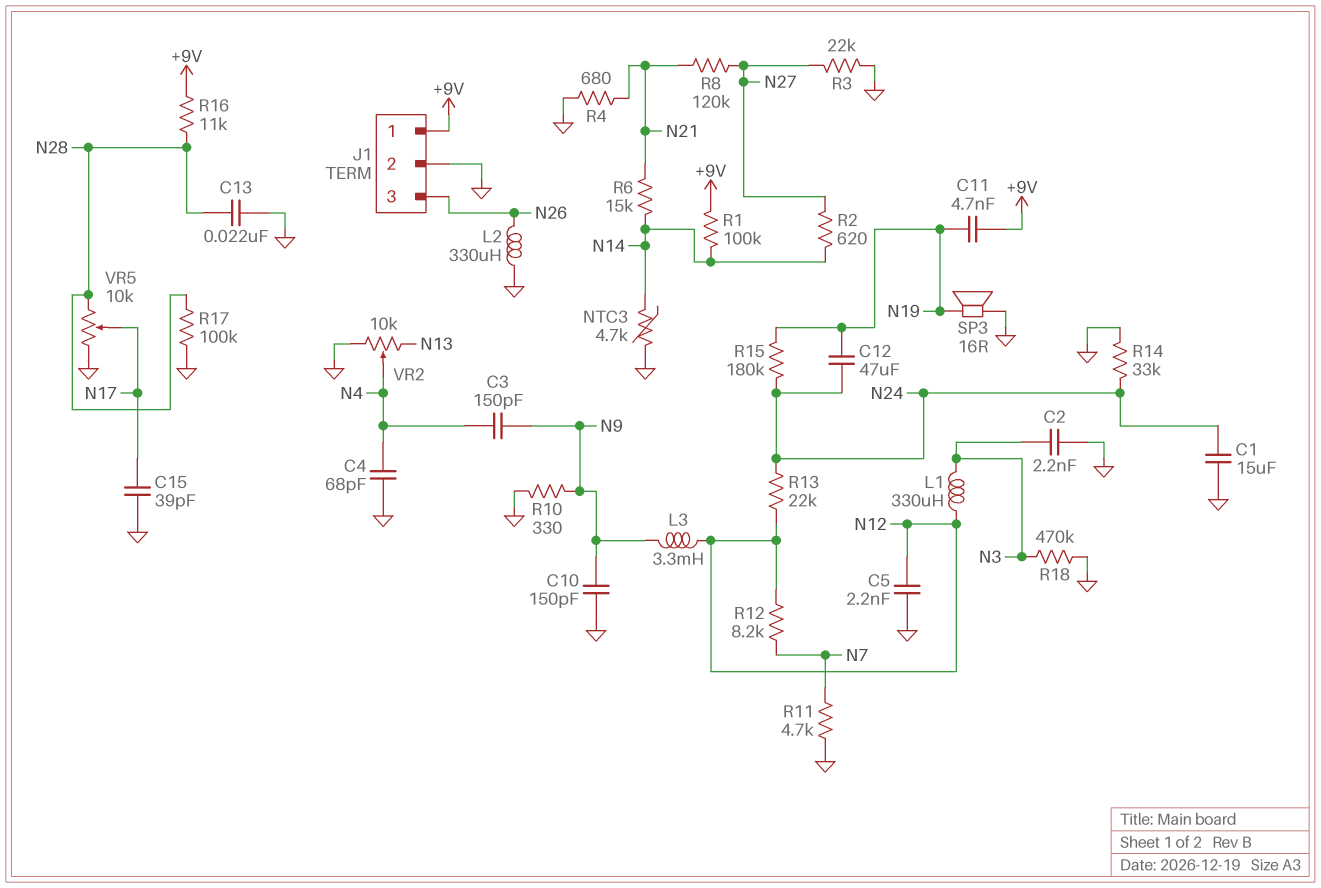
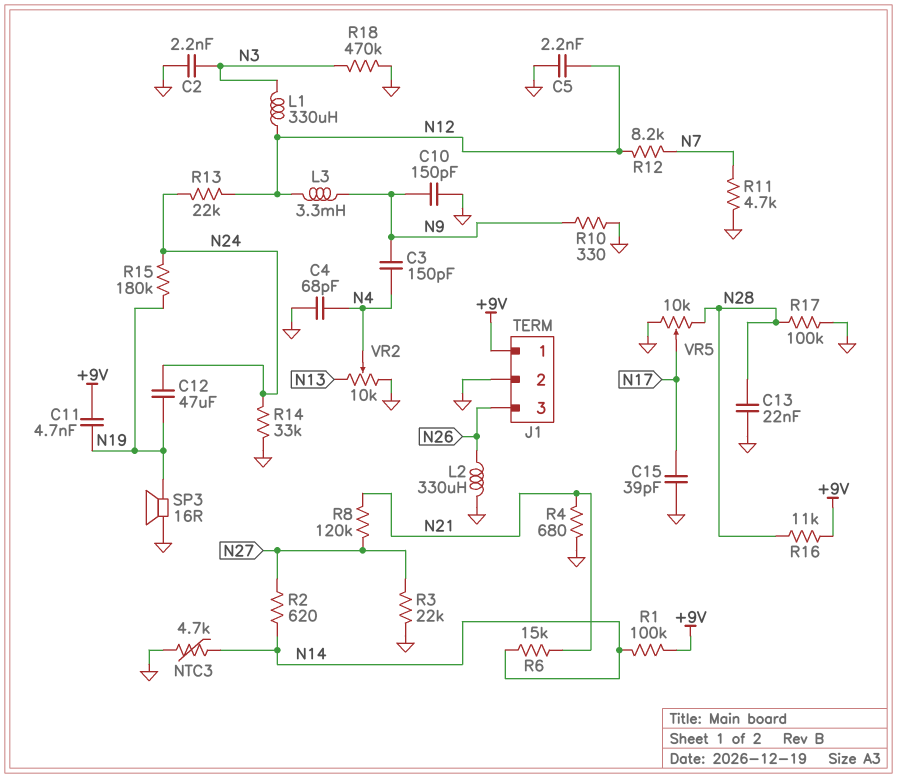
C1: 15uF (GND, N24) -> none

